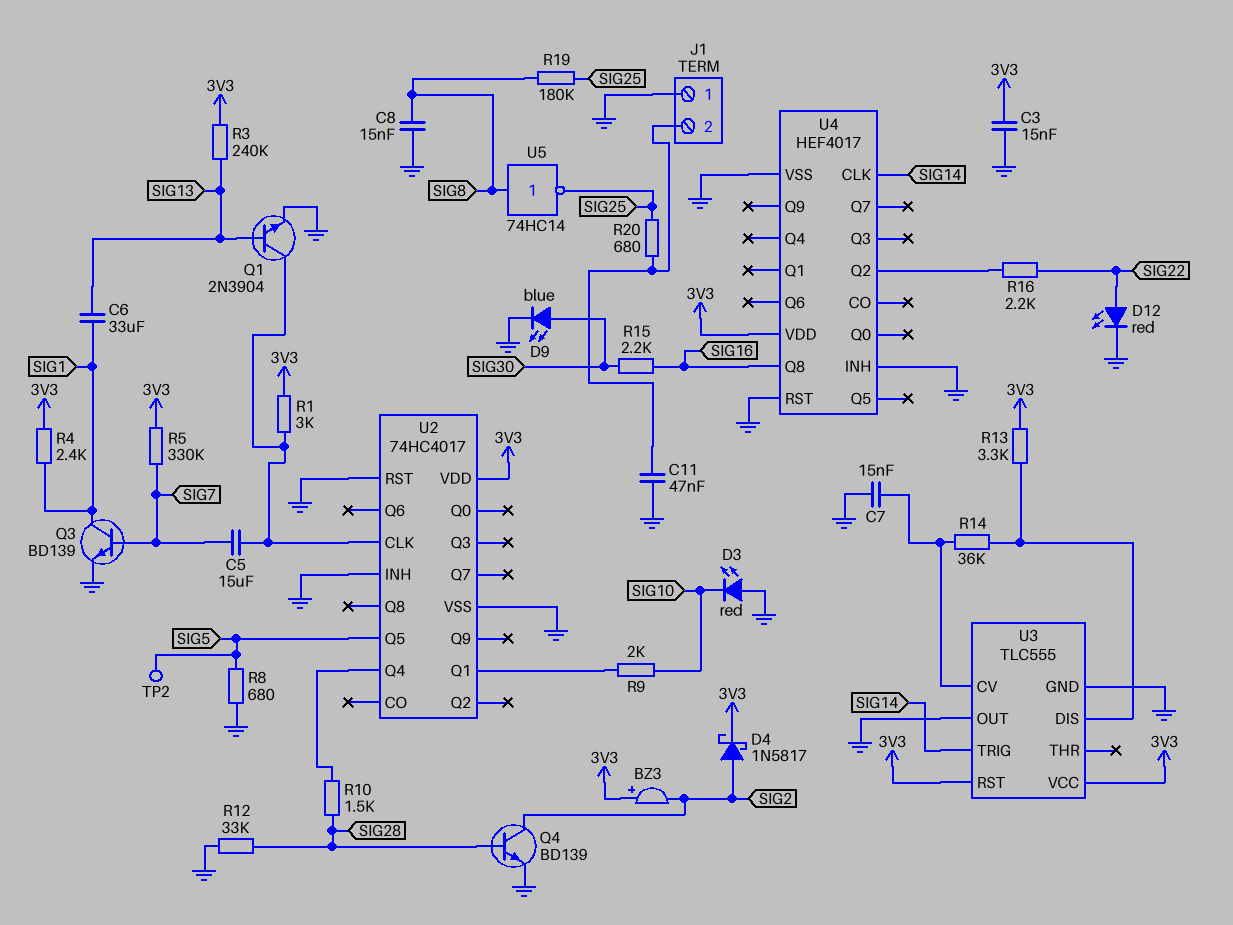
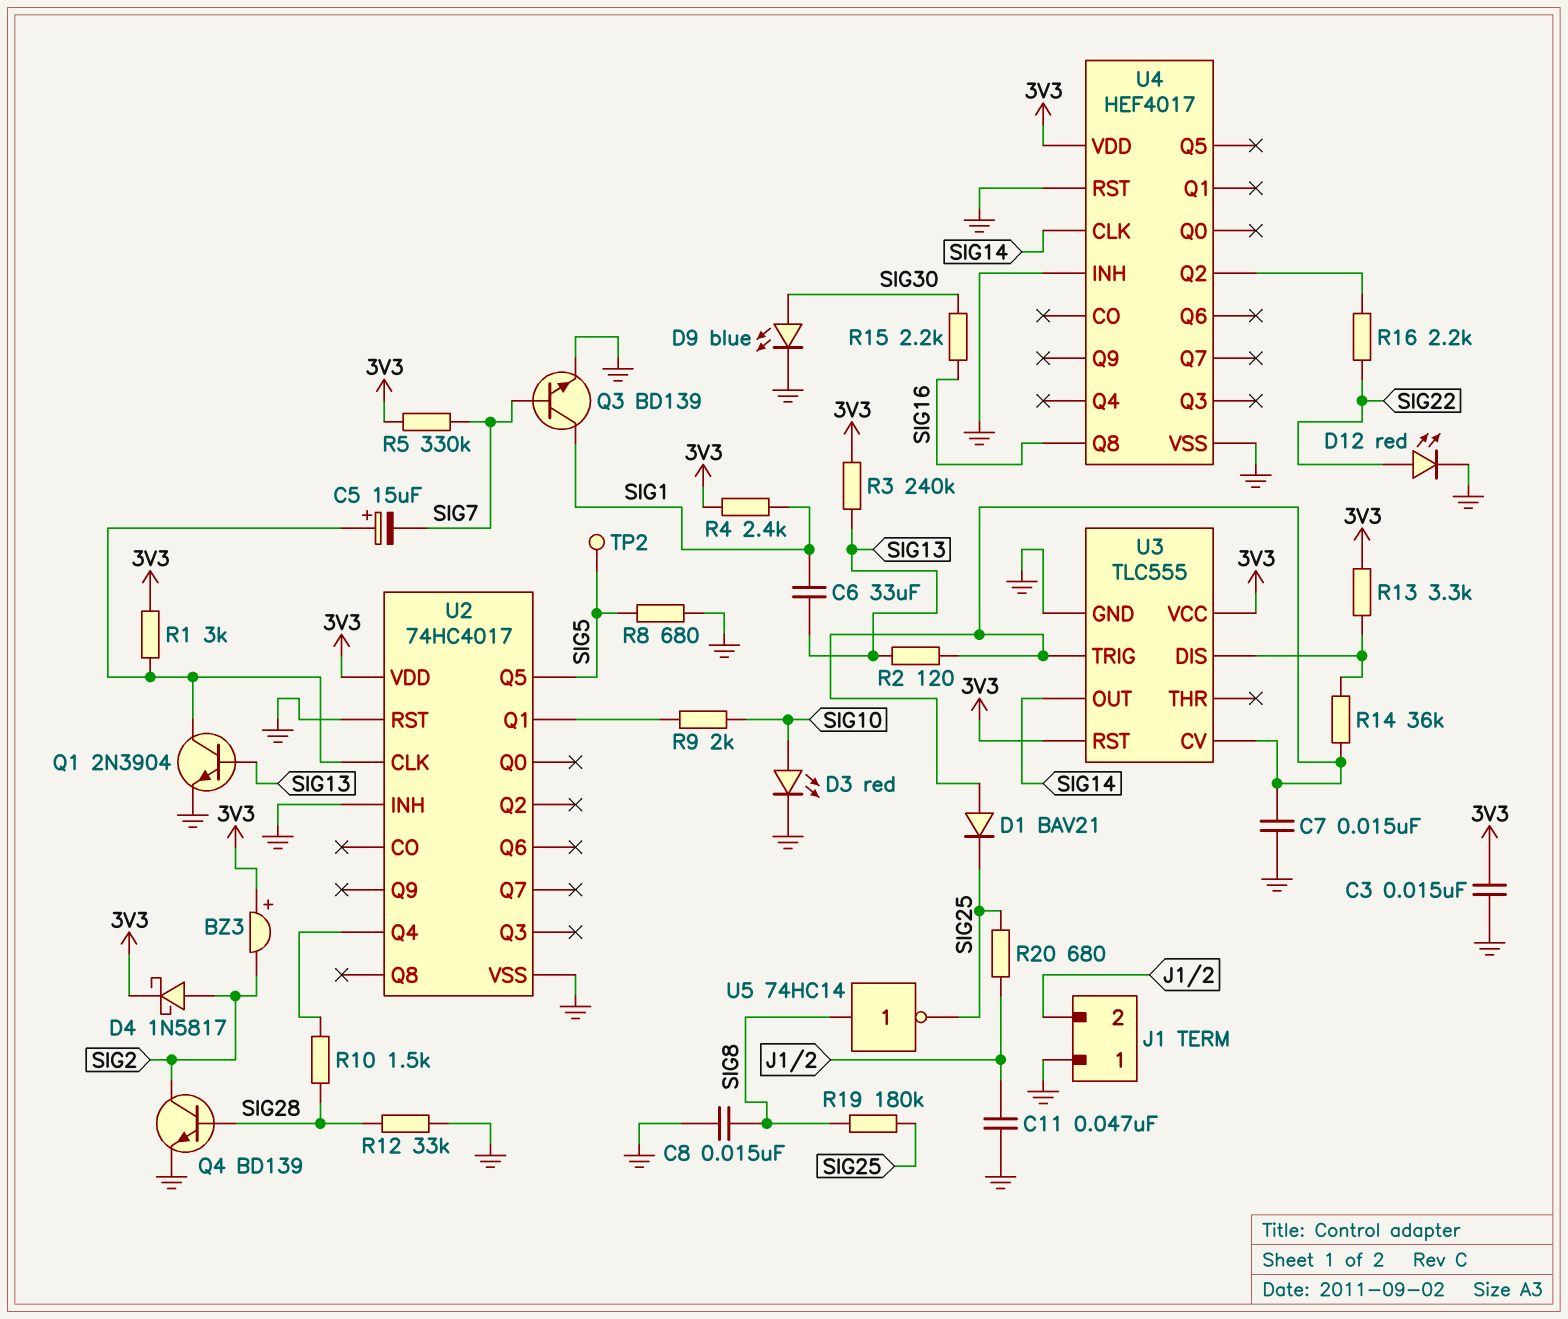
C5: 15uF (SIG7, U2/CLK) -> 15uF (plus U2/CLK, minus SIG7)
D1: none -> diode BAV21 (A U3/CV, K SIG25)
D3: LED red (A GND, K SIG10) -> LED red (A SIG10, K GND)
R2: none -> 120 (SIG13, U3/CV)
U3 pin OUT: GND -> SIG14
U3 pin TRIG: SIG14 -> U3/CV

